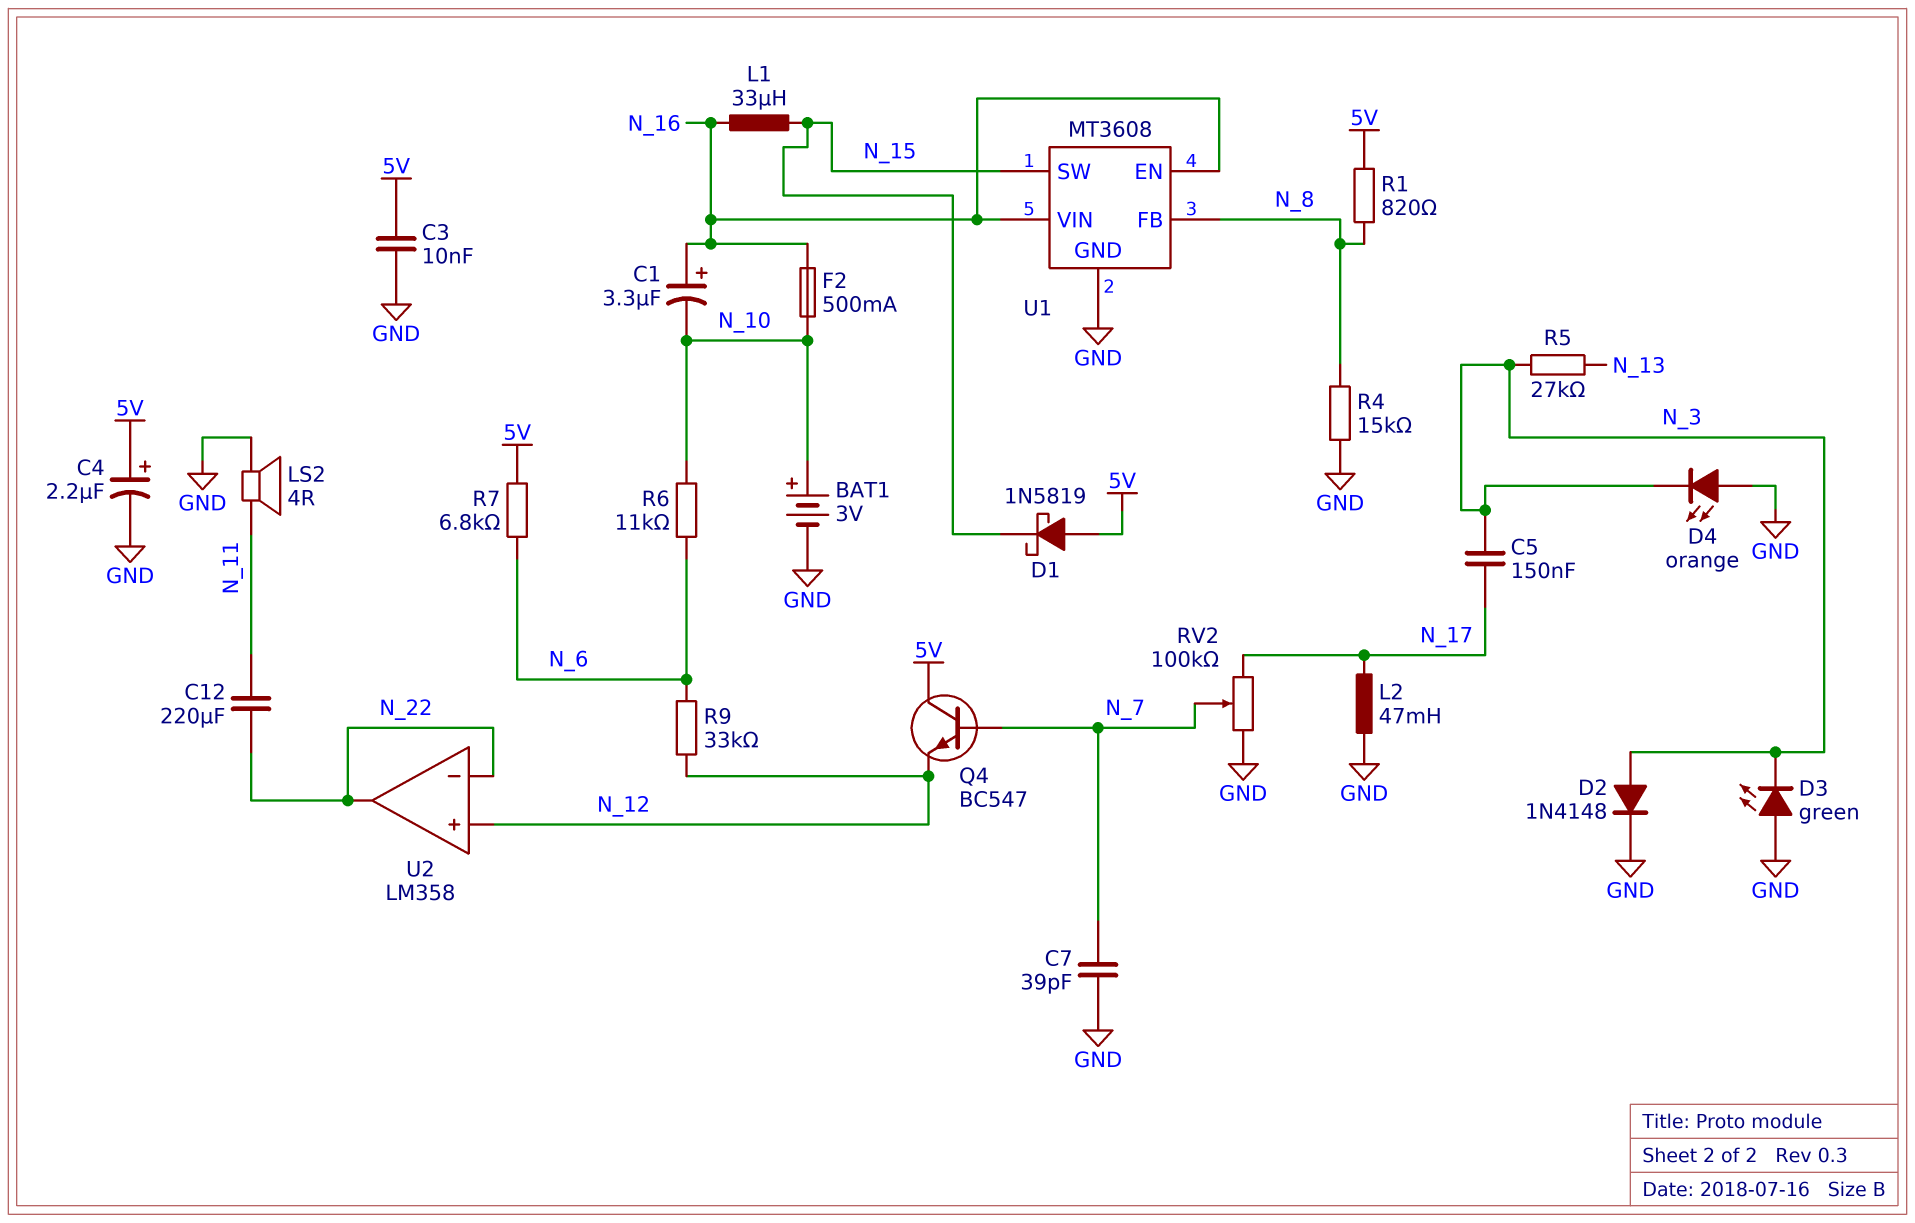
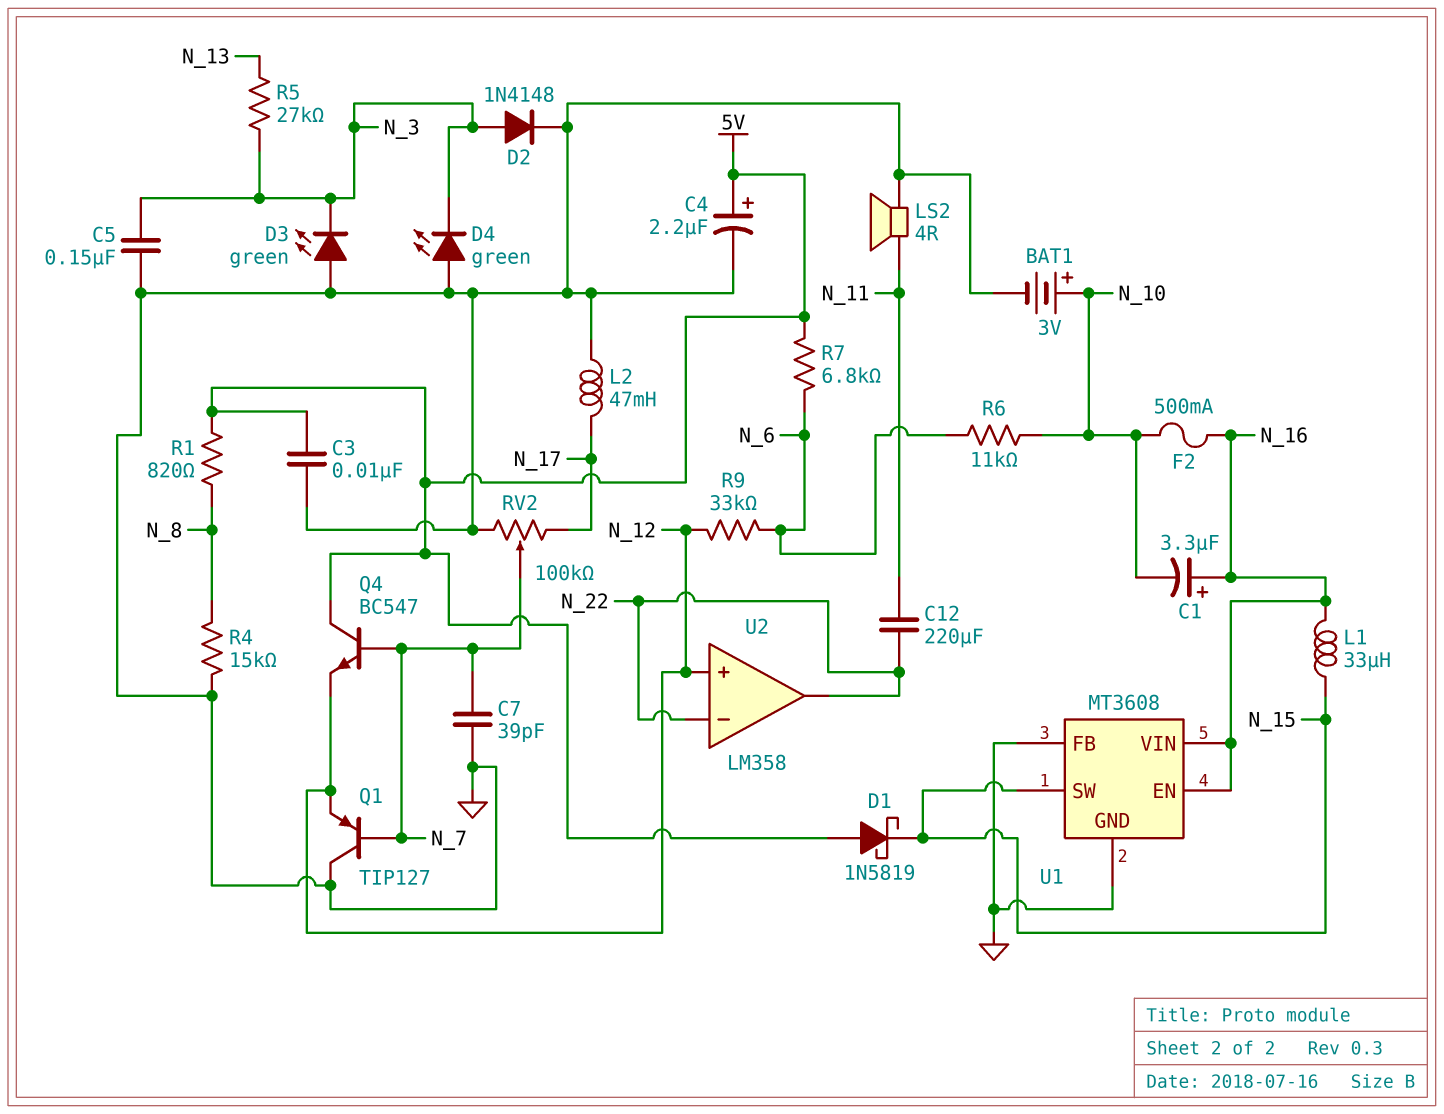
C5: 150nF (N_3, N_17) -> 150nF (GND, N_3)
D4: LED orange (A GND, K N_3) -> LED green (A GND, K N_3)
Q1: none -> PNP TIP127 (B N_7, C GND, E N_12)
U1 pin FB: N_8 -> GND

